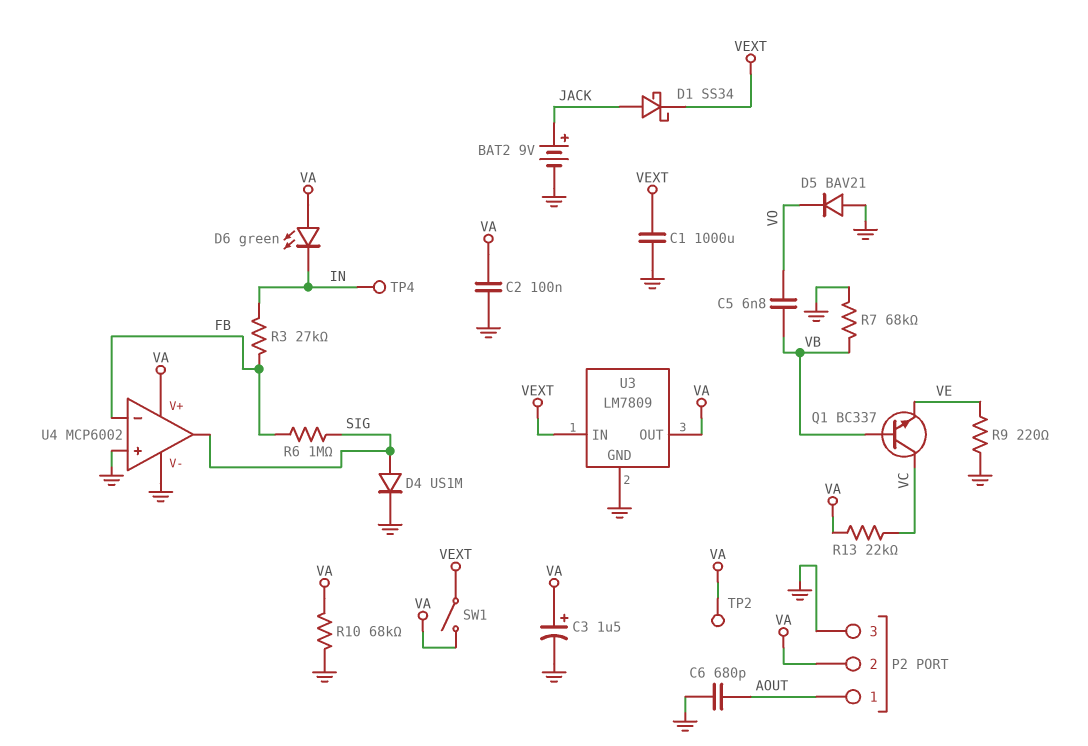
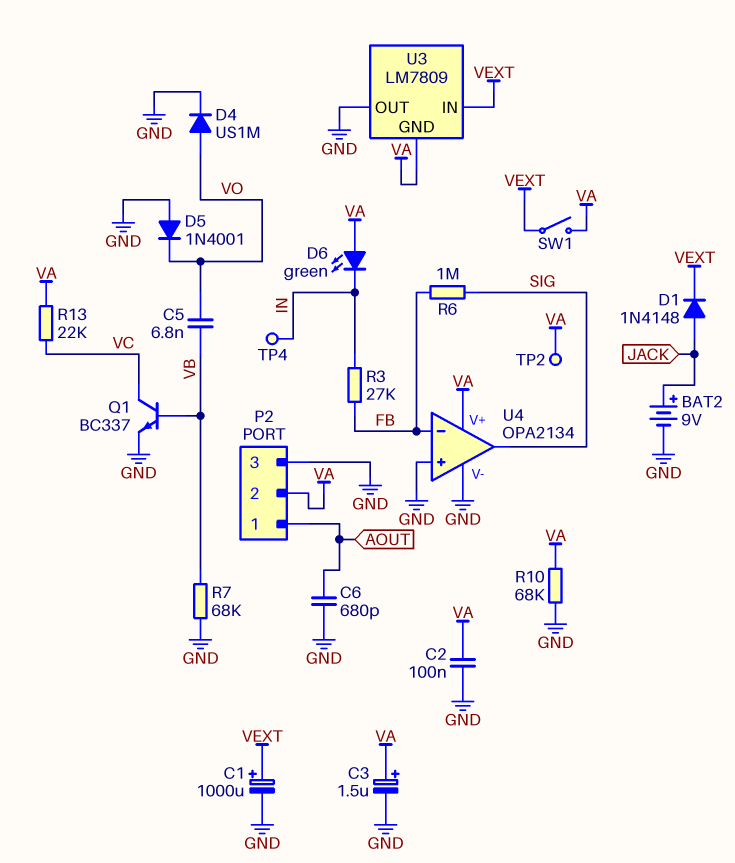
C1: 1000uF (GND, VEXT) -> 1000uF (plus VEXT, minus GND)
D1: schottky SS34 (A JACK, K VEXT) -> diode 1N4148 (A JACK, K VEXT)
D4: diode US1M (A SIG, K GND) -> diode US1M (A VO, K GND)
D5: diode BAV21 (A GND, K VO) -> diode 1N4001 (A GND, K VO)
Q1: NPN BC337 (B VB, C VC, E VE) -> NPN BC337 (B VB, C VC, E GND)
R9: 220 (GND, VE) -> none
U3 pin GND: GND -> VA
U3 pin OUT: VA -> GND
U4: MCP6002 -> OPA2134

